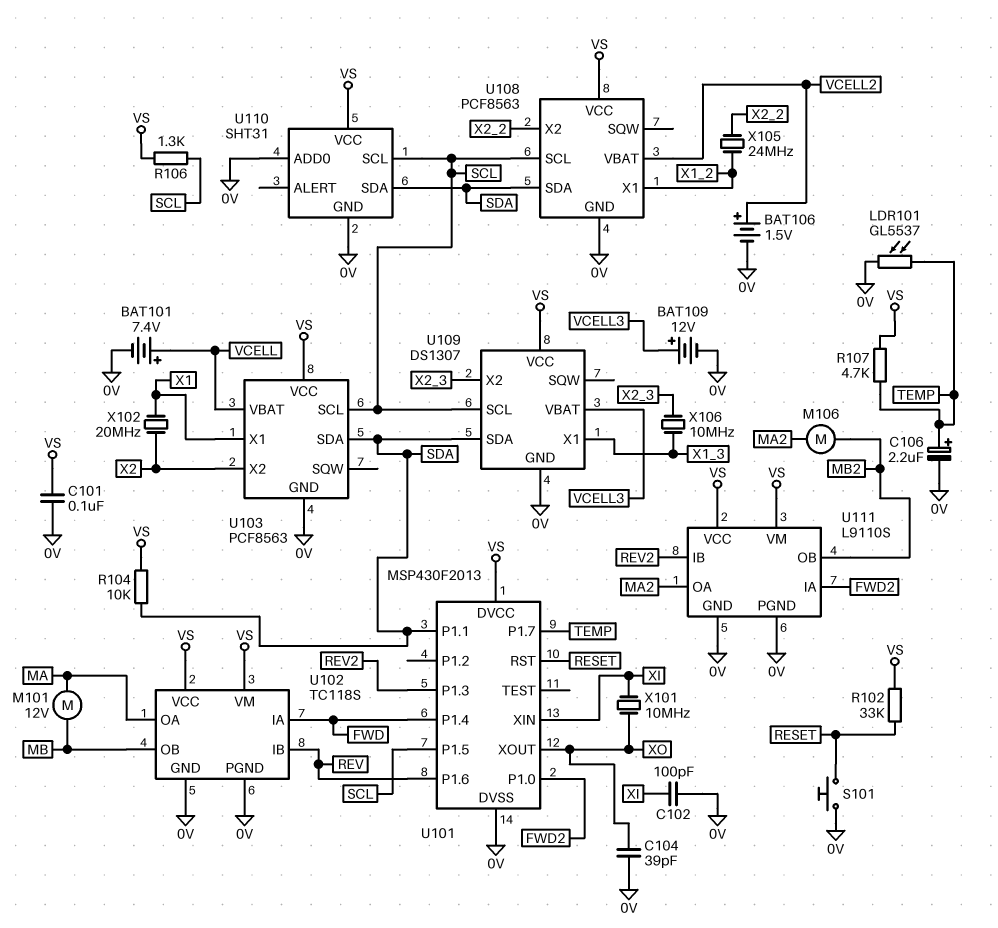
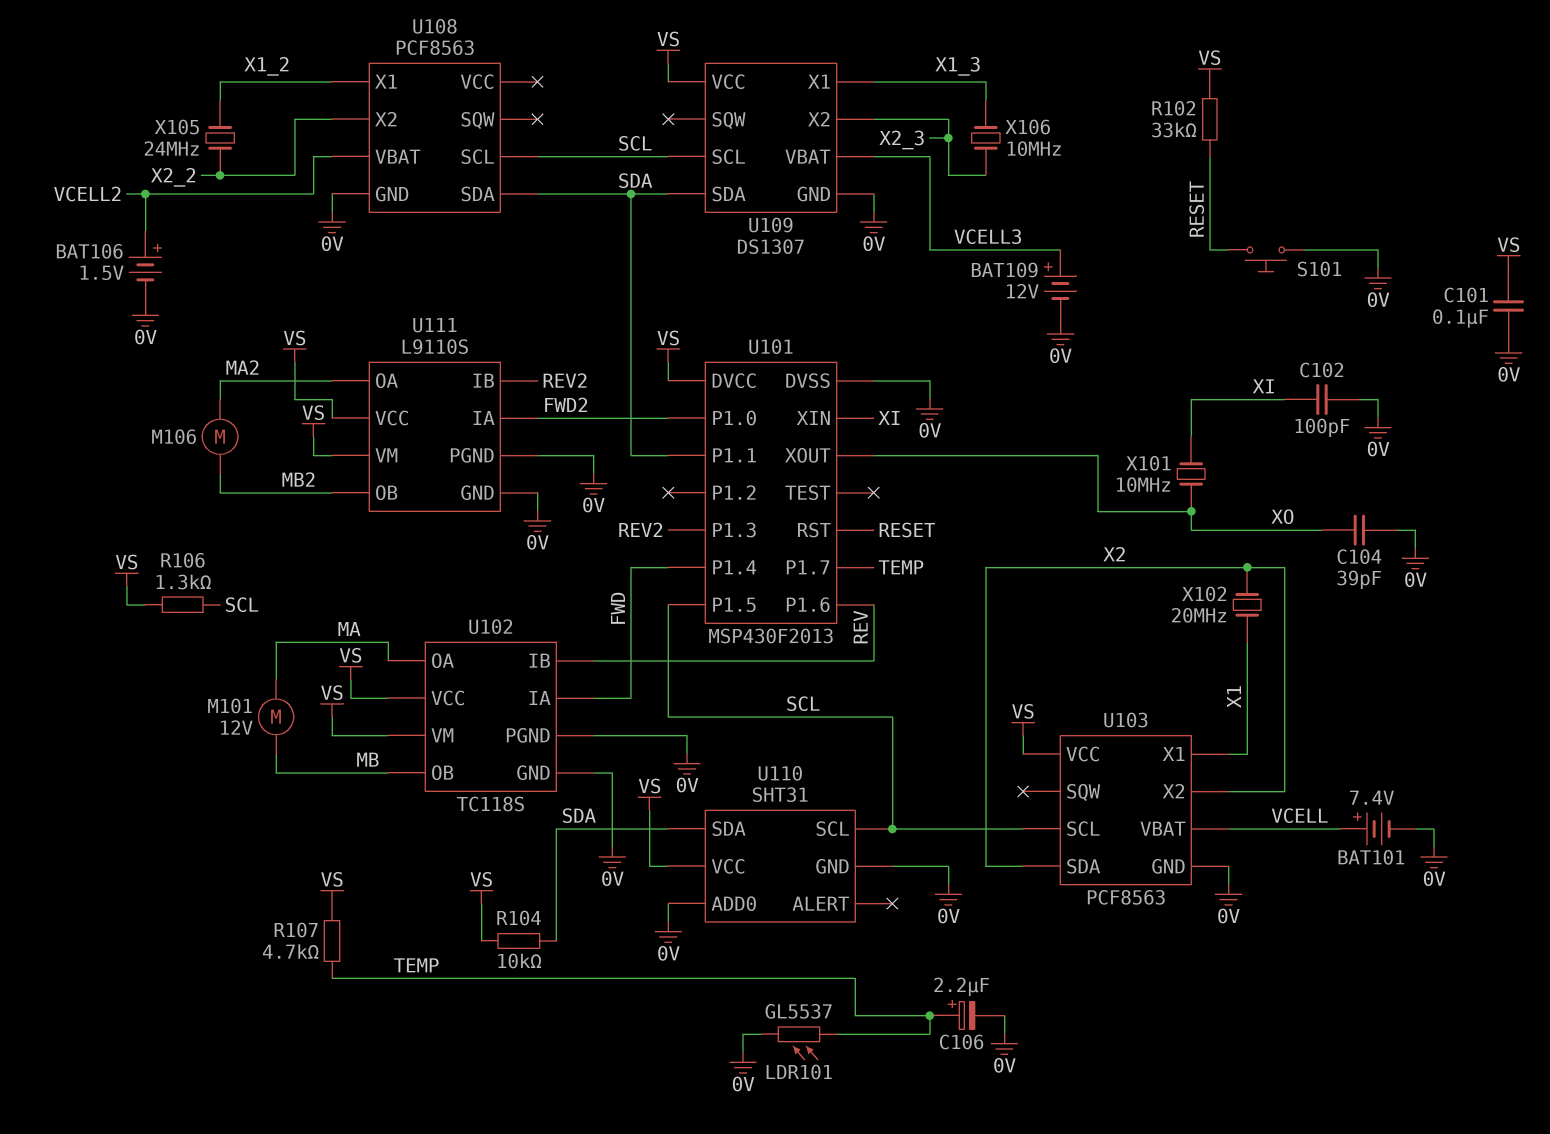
U103 pin SDA: SDA -> X2
U108 pin VCC: VS -> none

